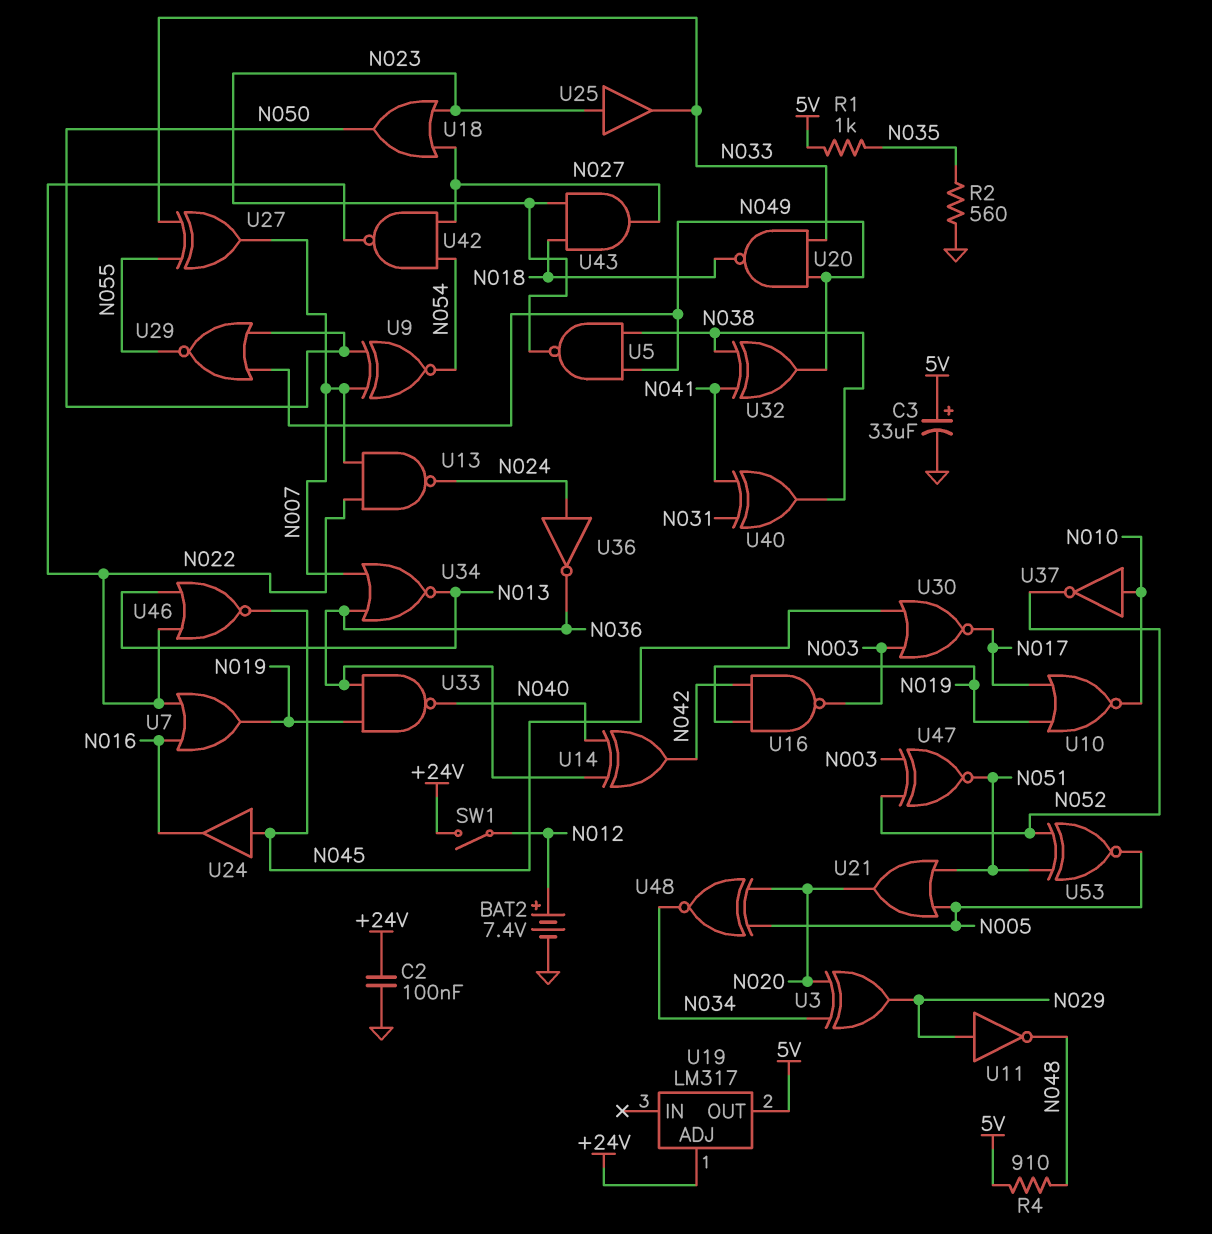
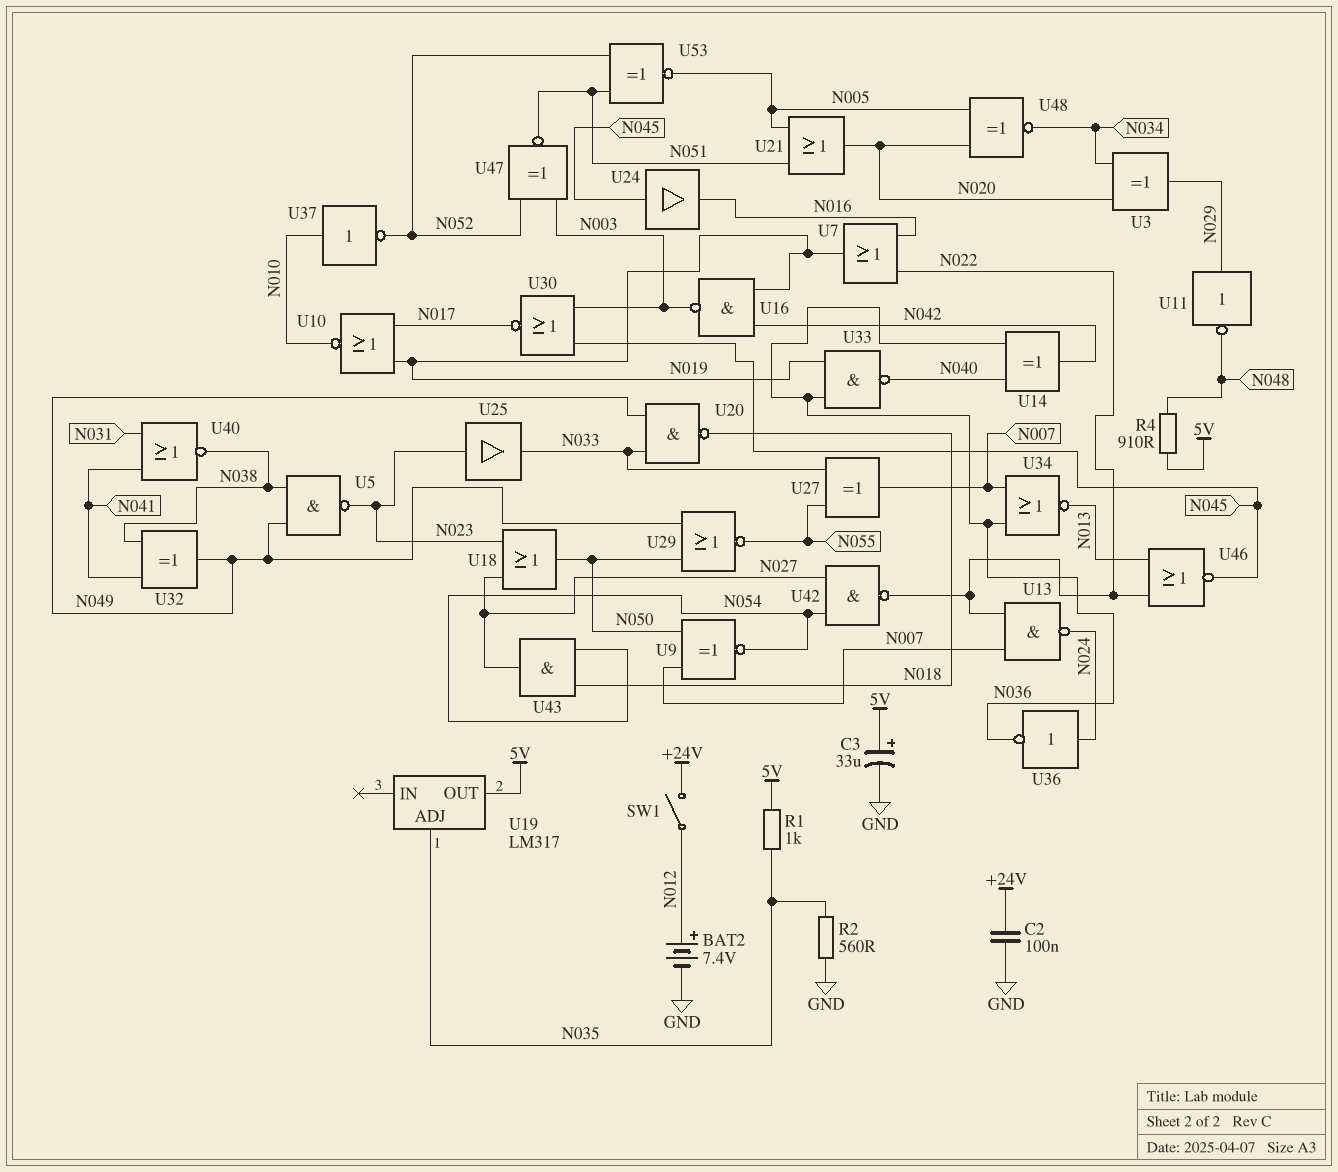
U19 pin ADJ: +24V -> N035
U40: XOR (in N031, in N041, out N038) -> NOR (in N031, in N041, out N038)
U43: AND (in N018, in N023, out N027) -> AND (in N018, in N054, out N027)

